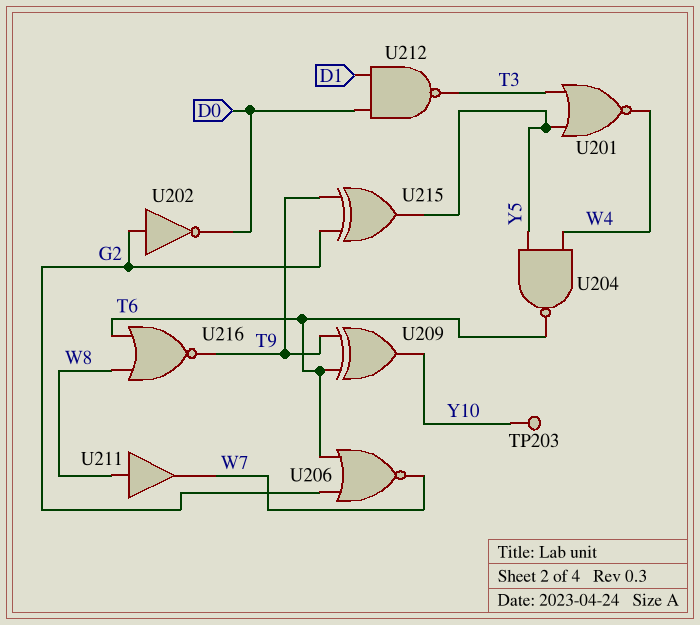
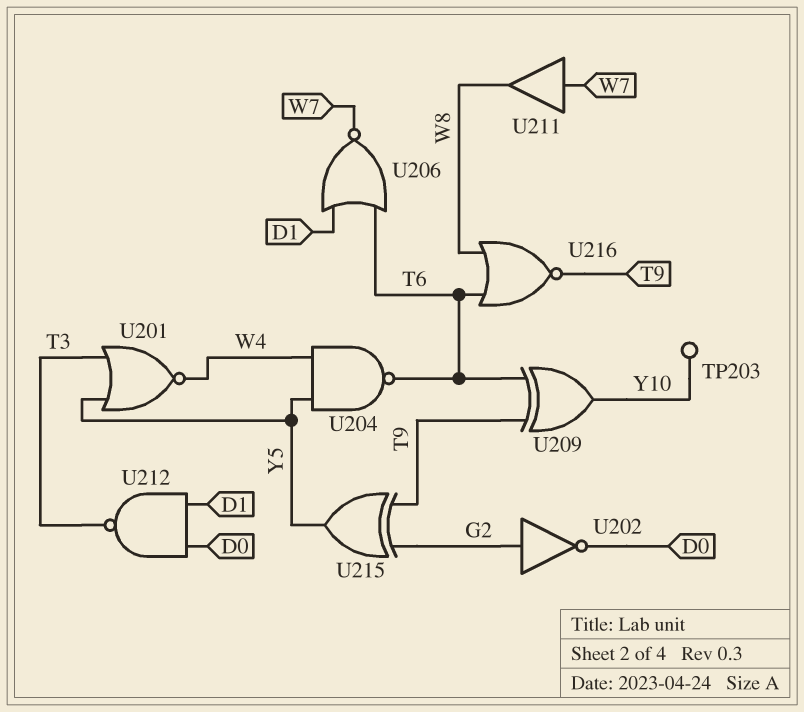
U206: NOR (in G2, in T6, out W7) -> NOR (in D1, in T6, out W7)
U211: buffer (in W8, out W7) -> buffer (in W7, out W8)

